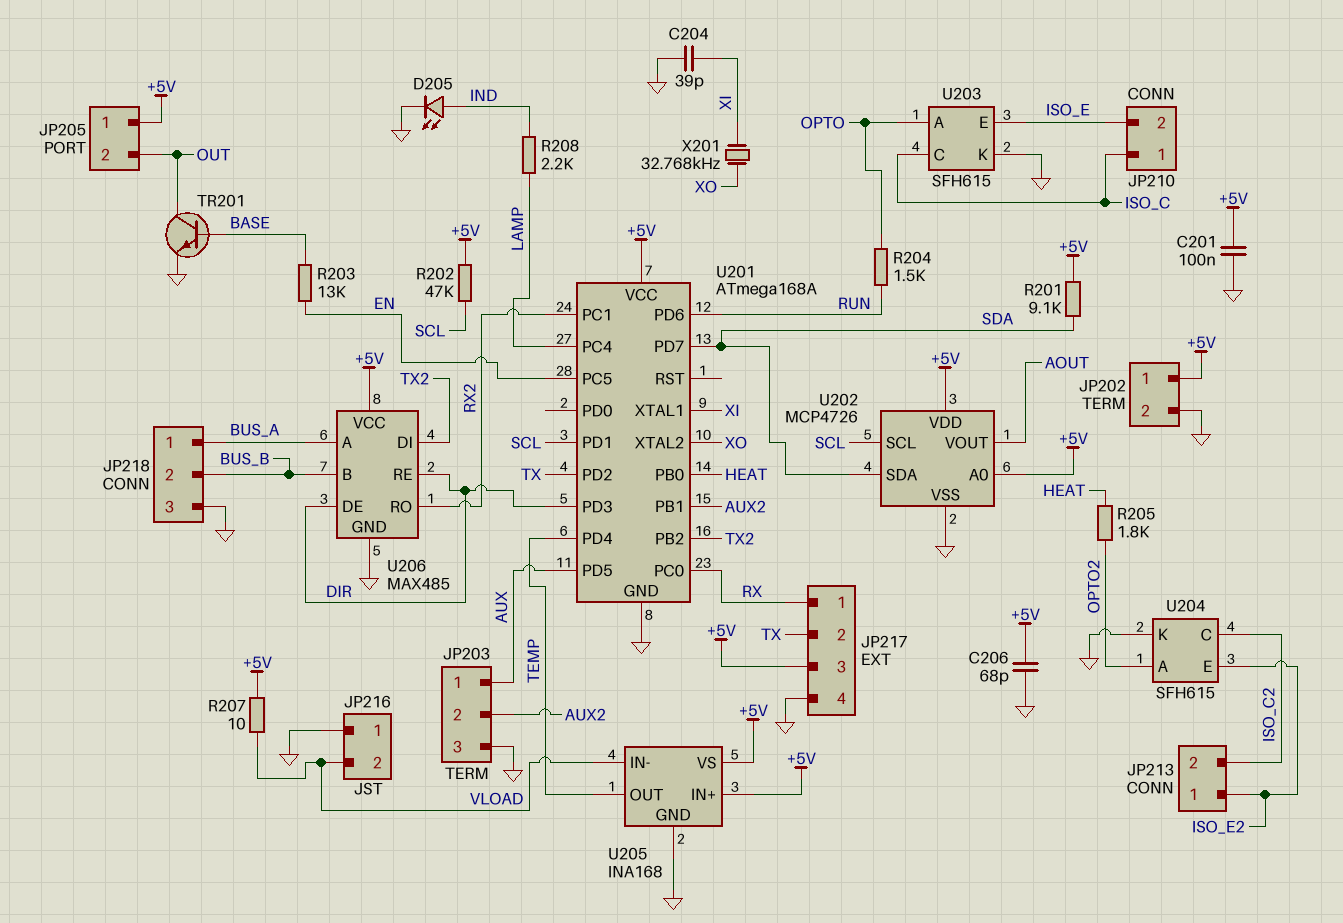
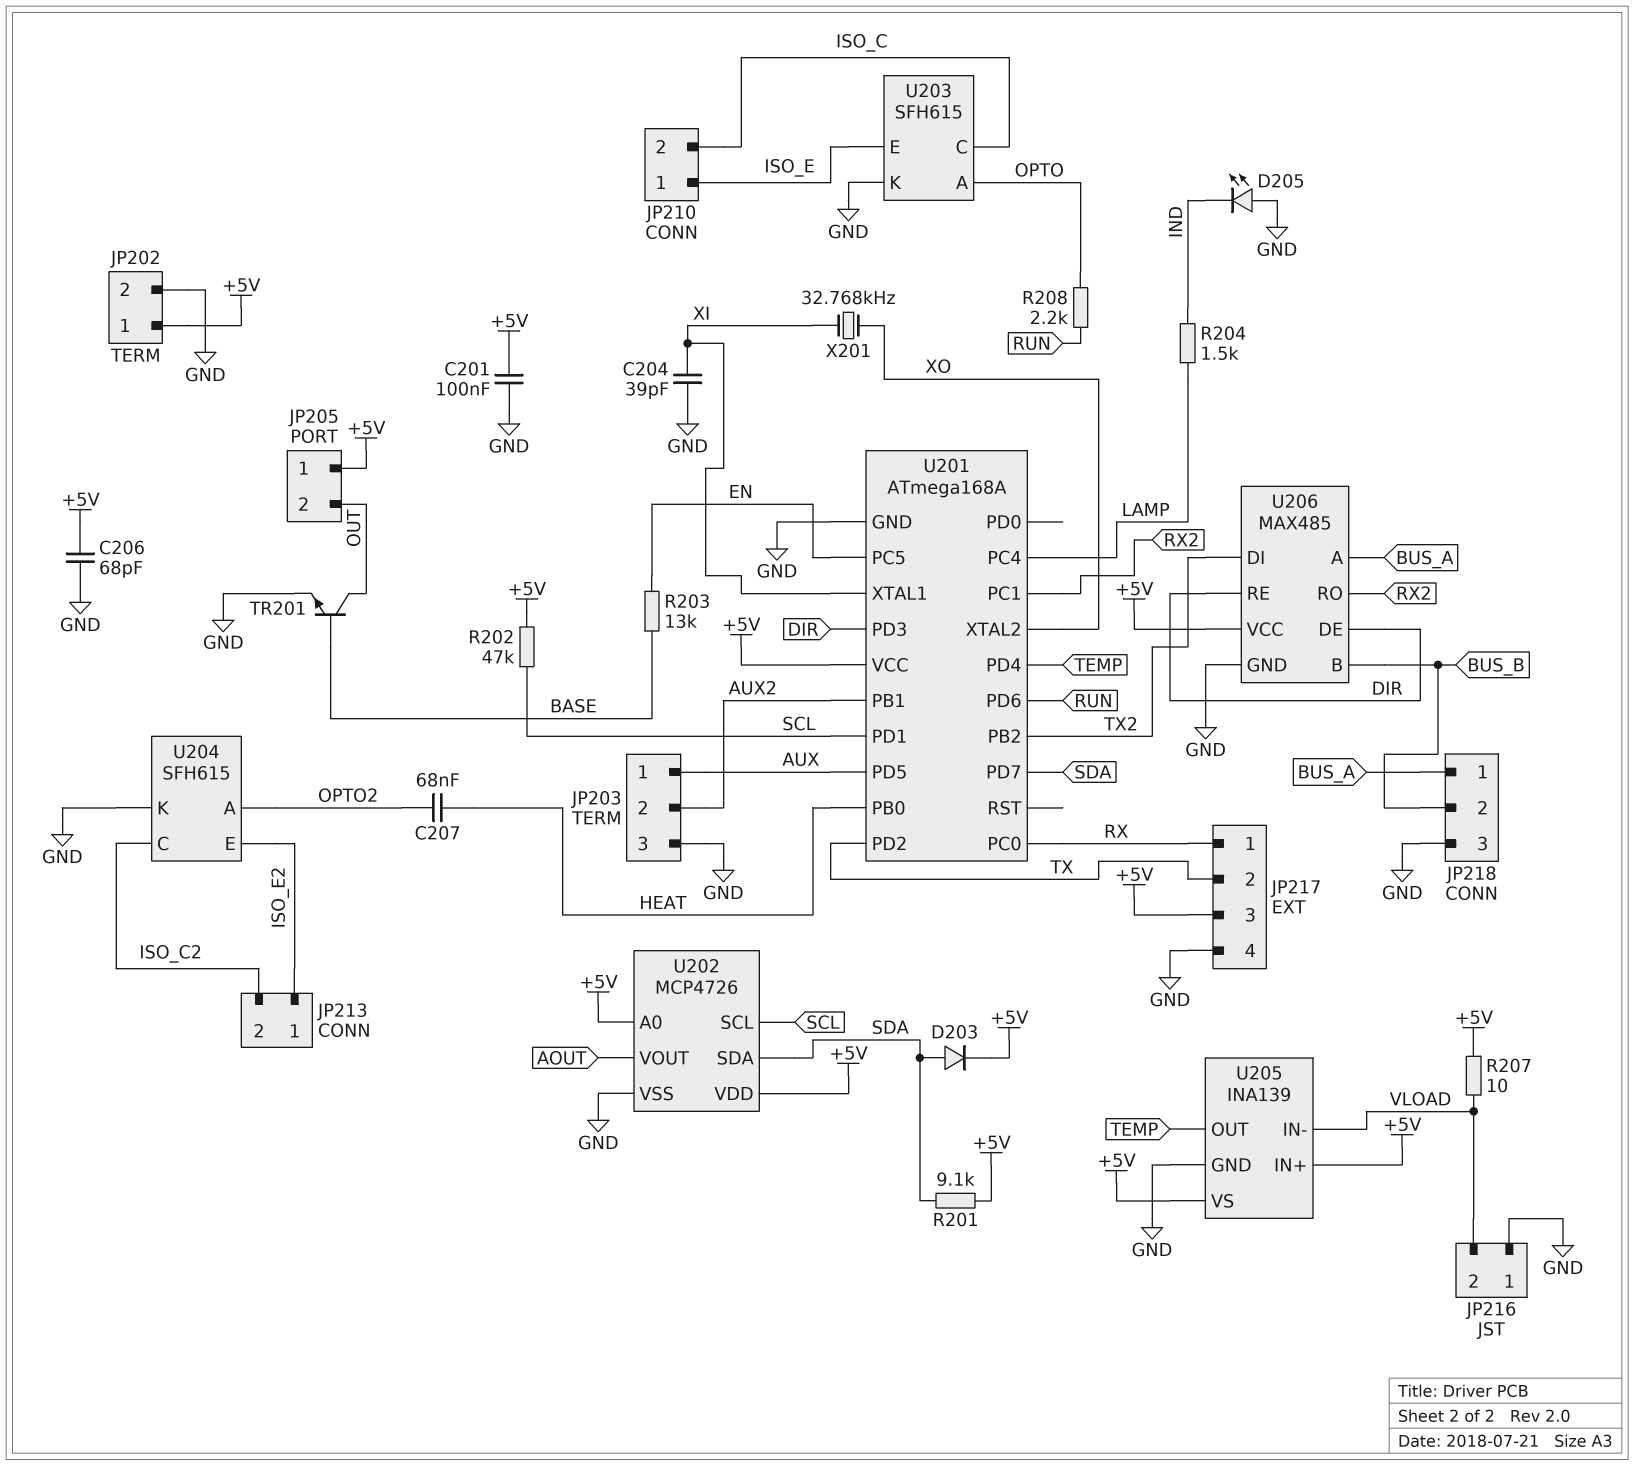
C207: none -> 68nF (HEAT, OPTO2)
D203: none -> diode (A SDA, K +5V)
D205: LED (A IND, K GND) -> LED (A GND, K IND)
JP210 pin 1: ISO_C -> ISO_E
JP210 pin 2: ISO_E -> ISO_C
R204: 1.5k (OPTO, RUN) -> 1.5k (IND, LAMP)
R205: 1.8k (HEAT, OPTO2) -> none
R208: 2.2k (IND, LAMP) -> 2.2k (OPTO, RUN)
U205: INA168 -> INA139

